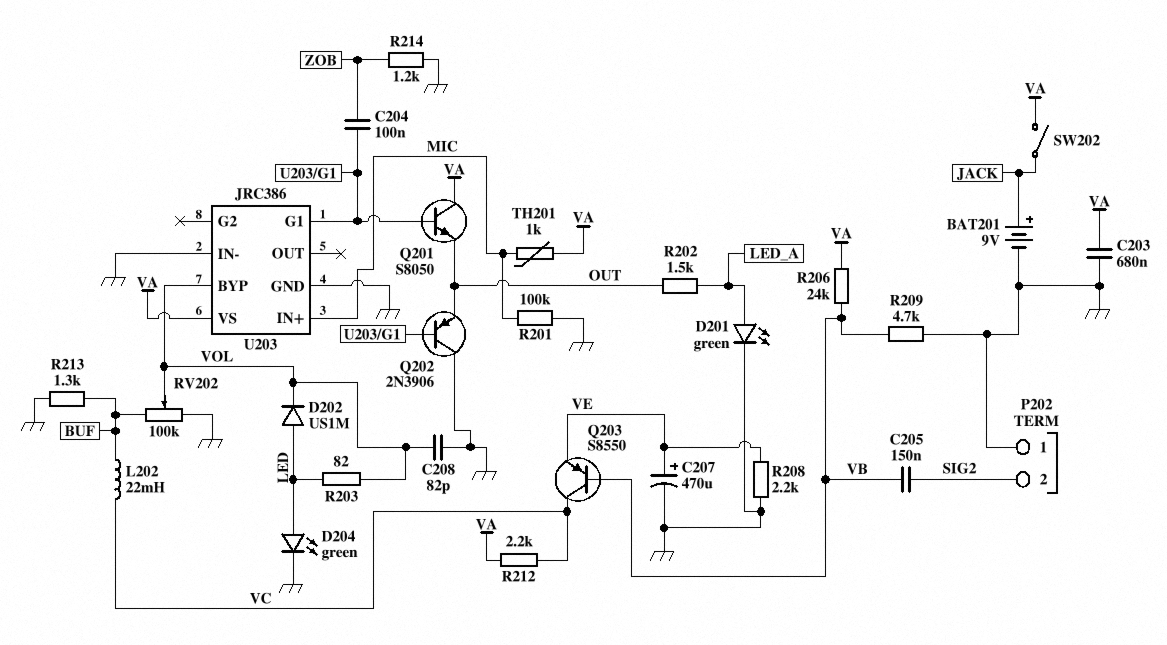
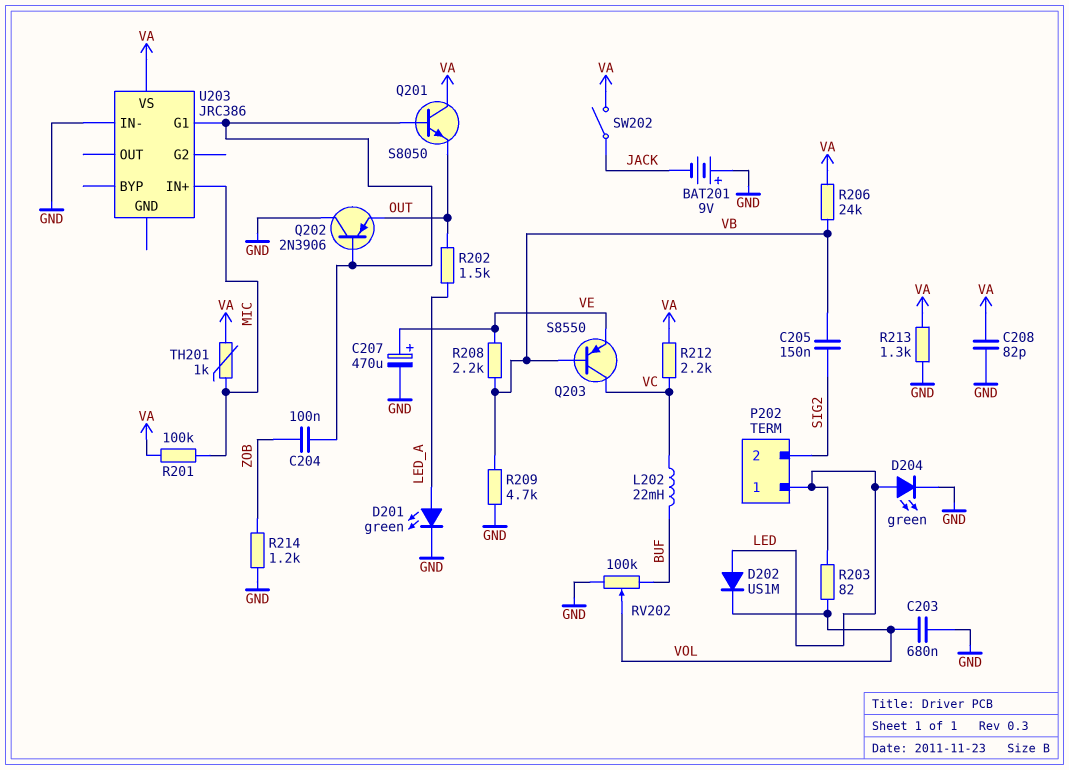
BAT201: 9V (plus JACK, minus GND) -> 9V (plus GND, minus JACK)
C203: 680nF (GND, VA) -> 680nF (GND, VOL)
C208: 82pF (GND, VOL) -> 82pF (GND, VA)
P202 pin 1: GND -> LED
R201: 100k (GND, MIC) -> 100k (MIC, VA)
R208: 2.2k (GND, VE) -> 2.2k (VB, VE)
R213: 1.3k (BUF, GND) -> 1.3k (GND, VA)
U203 pin BYP: VOL -> none
U203 pin GND: GND -> none

